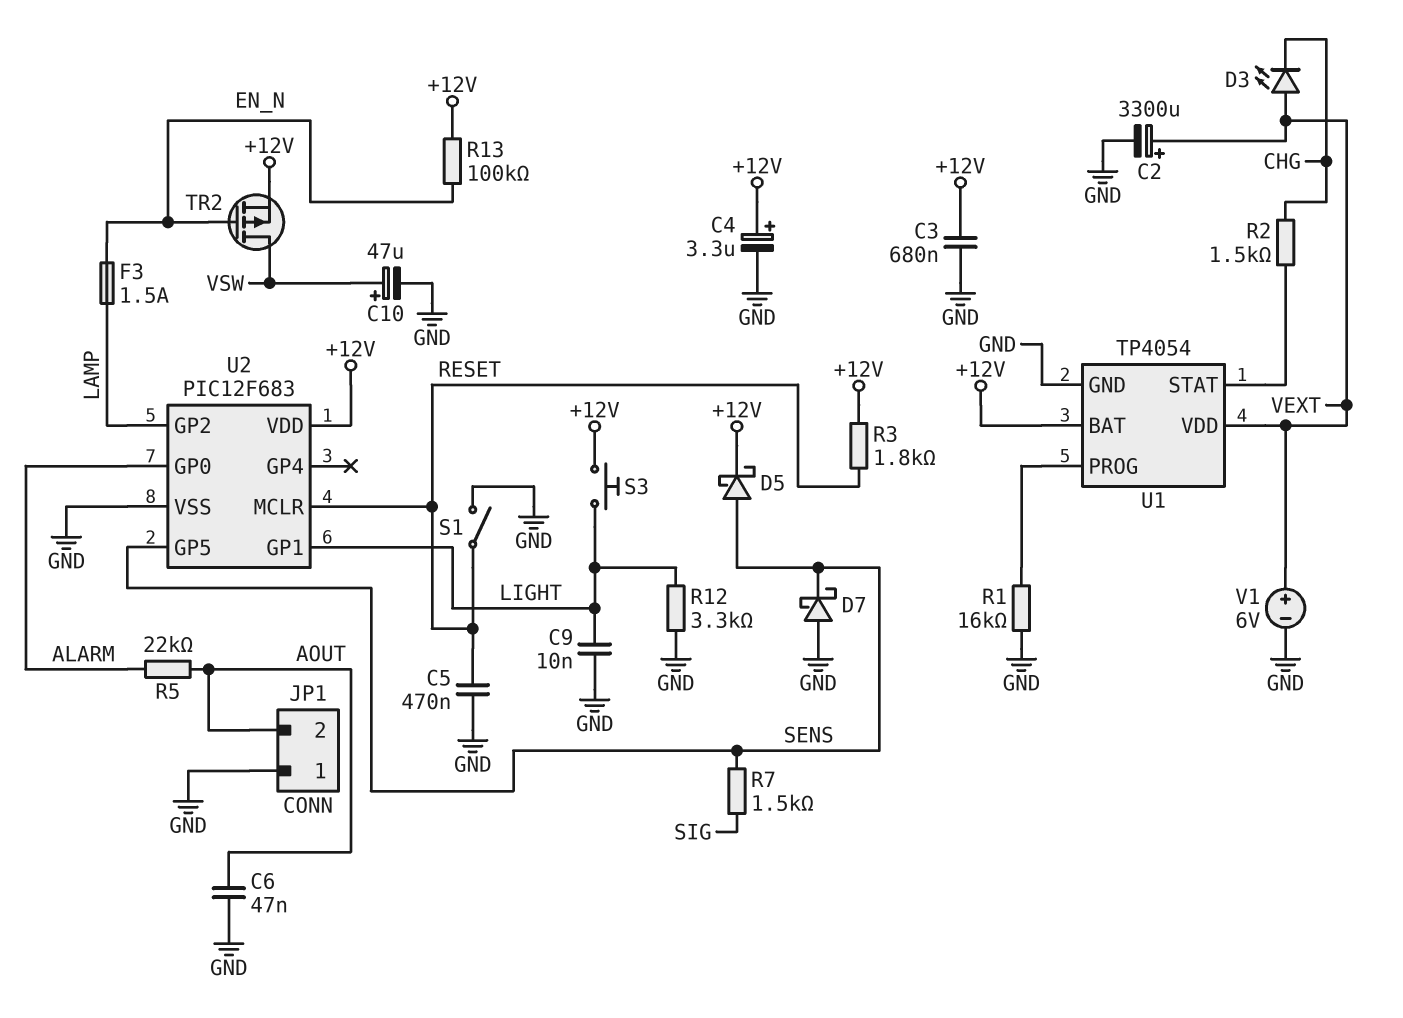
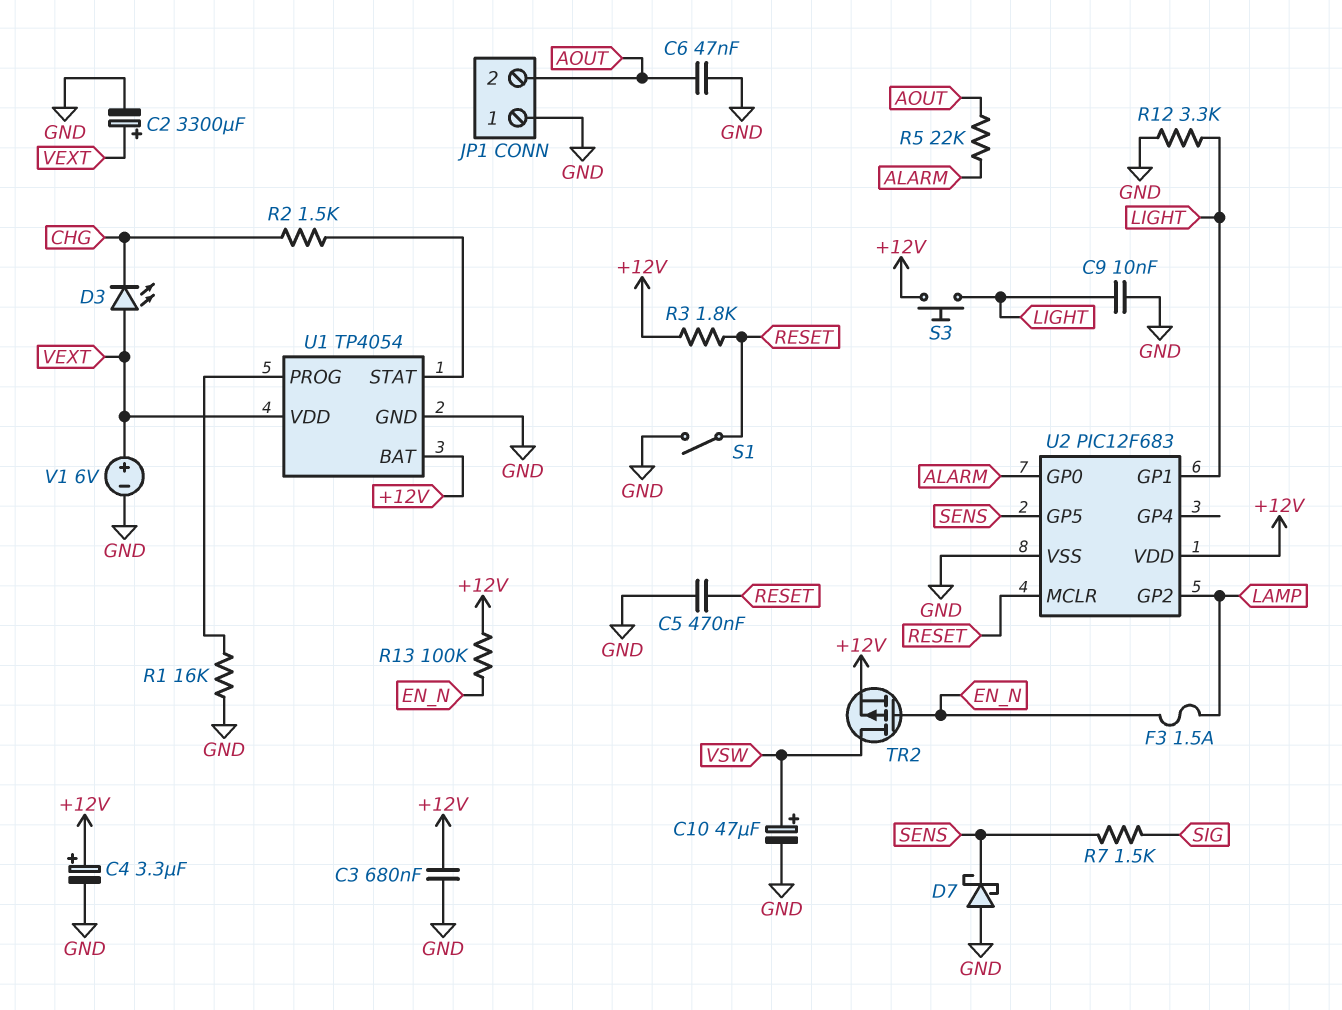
D5: schottky (A SENS, K +12V) -> none

